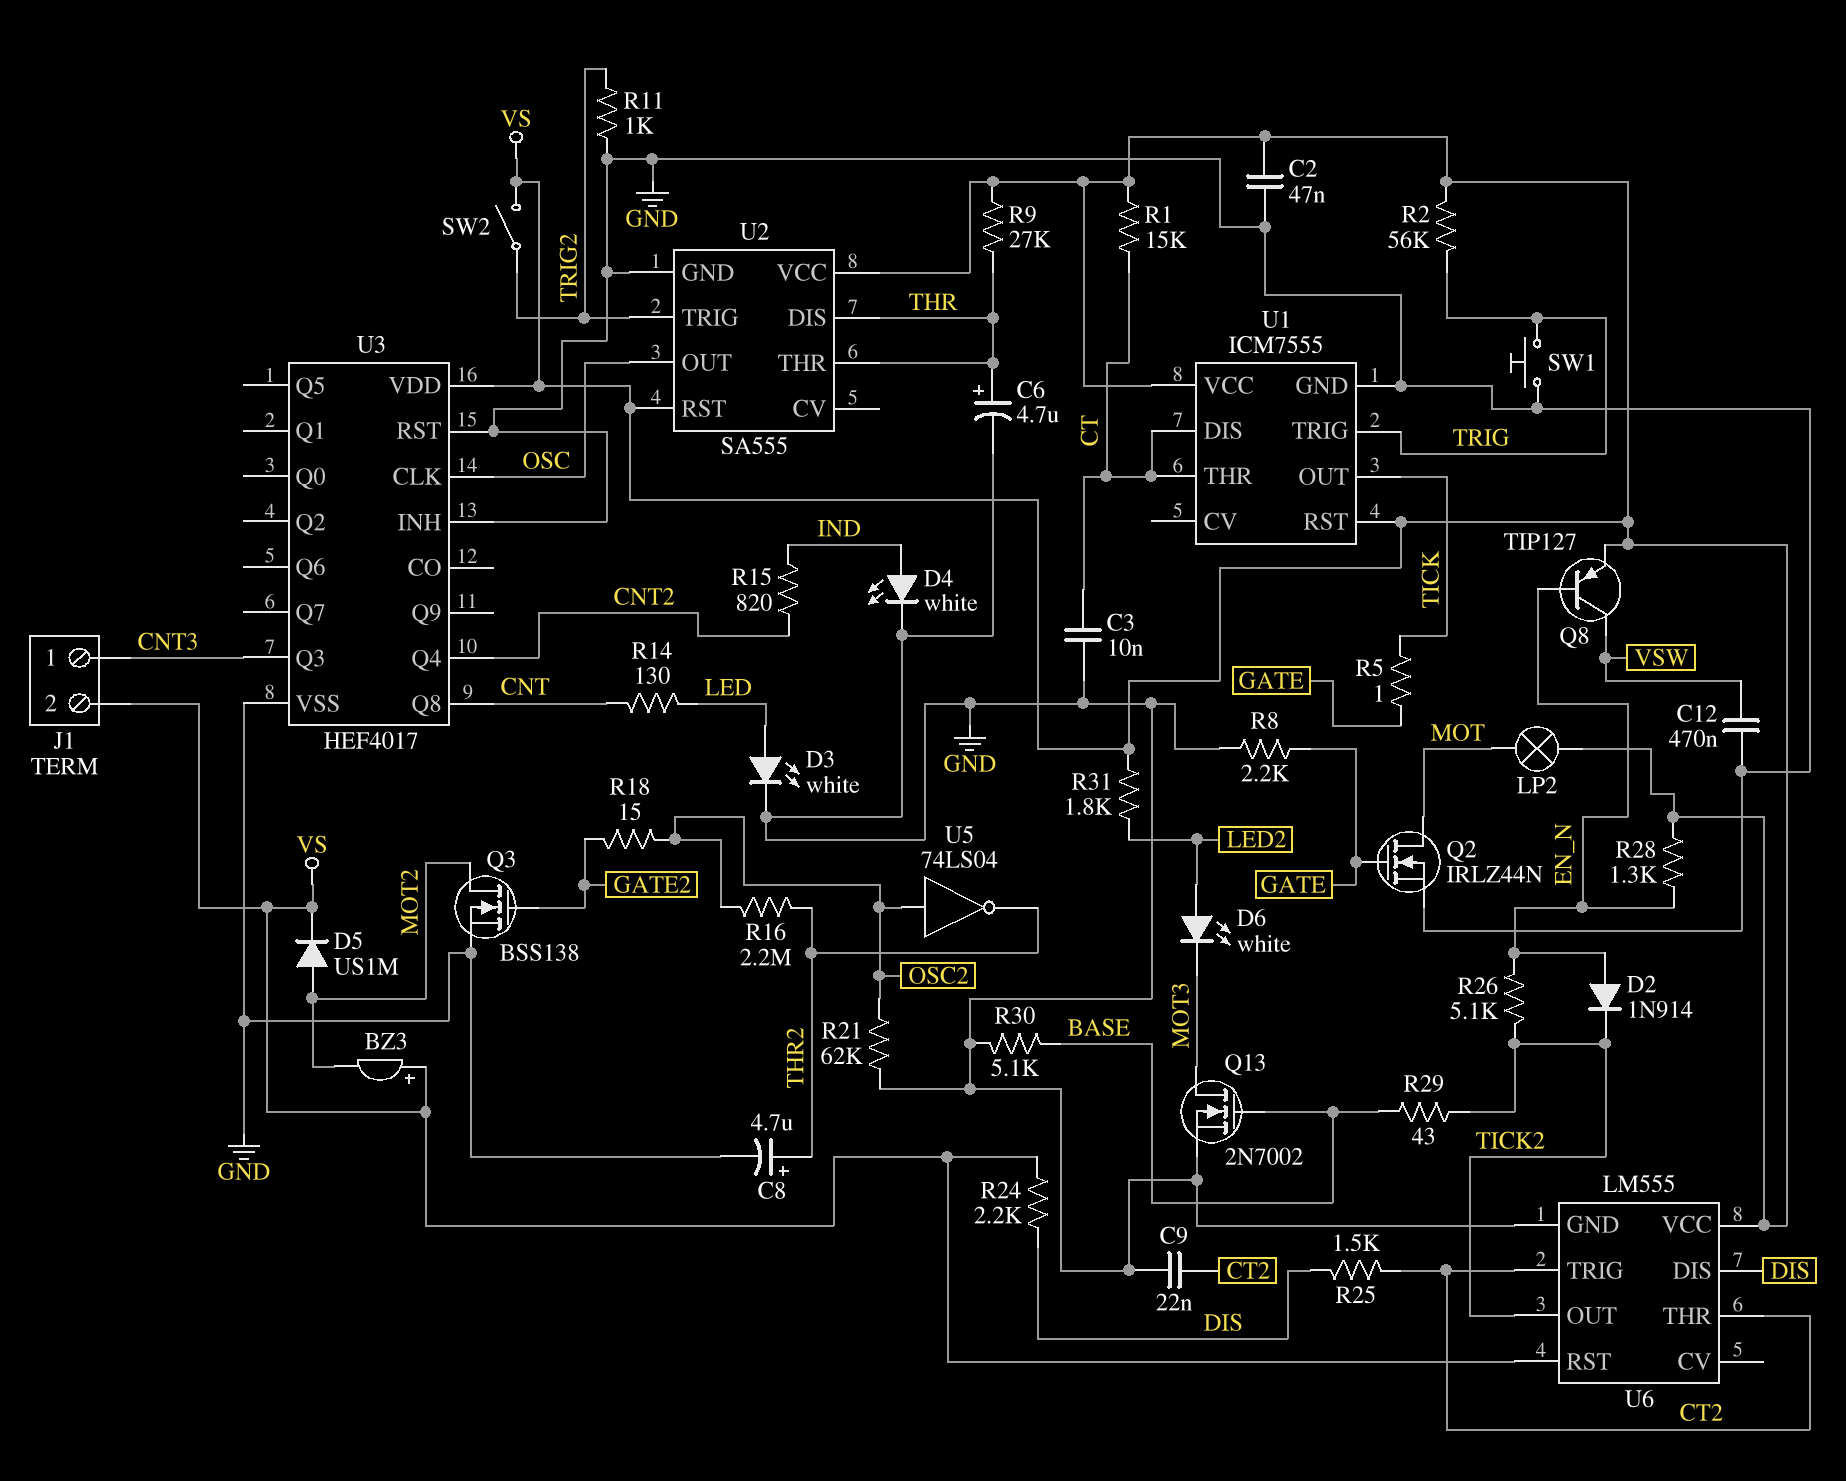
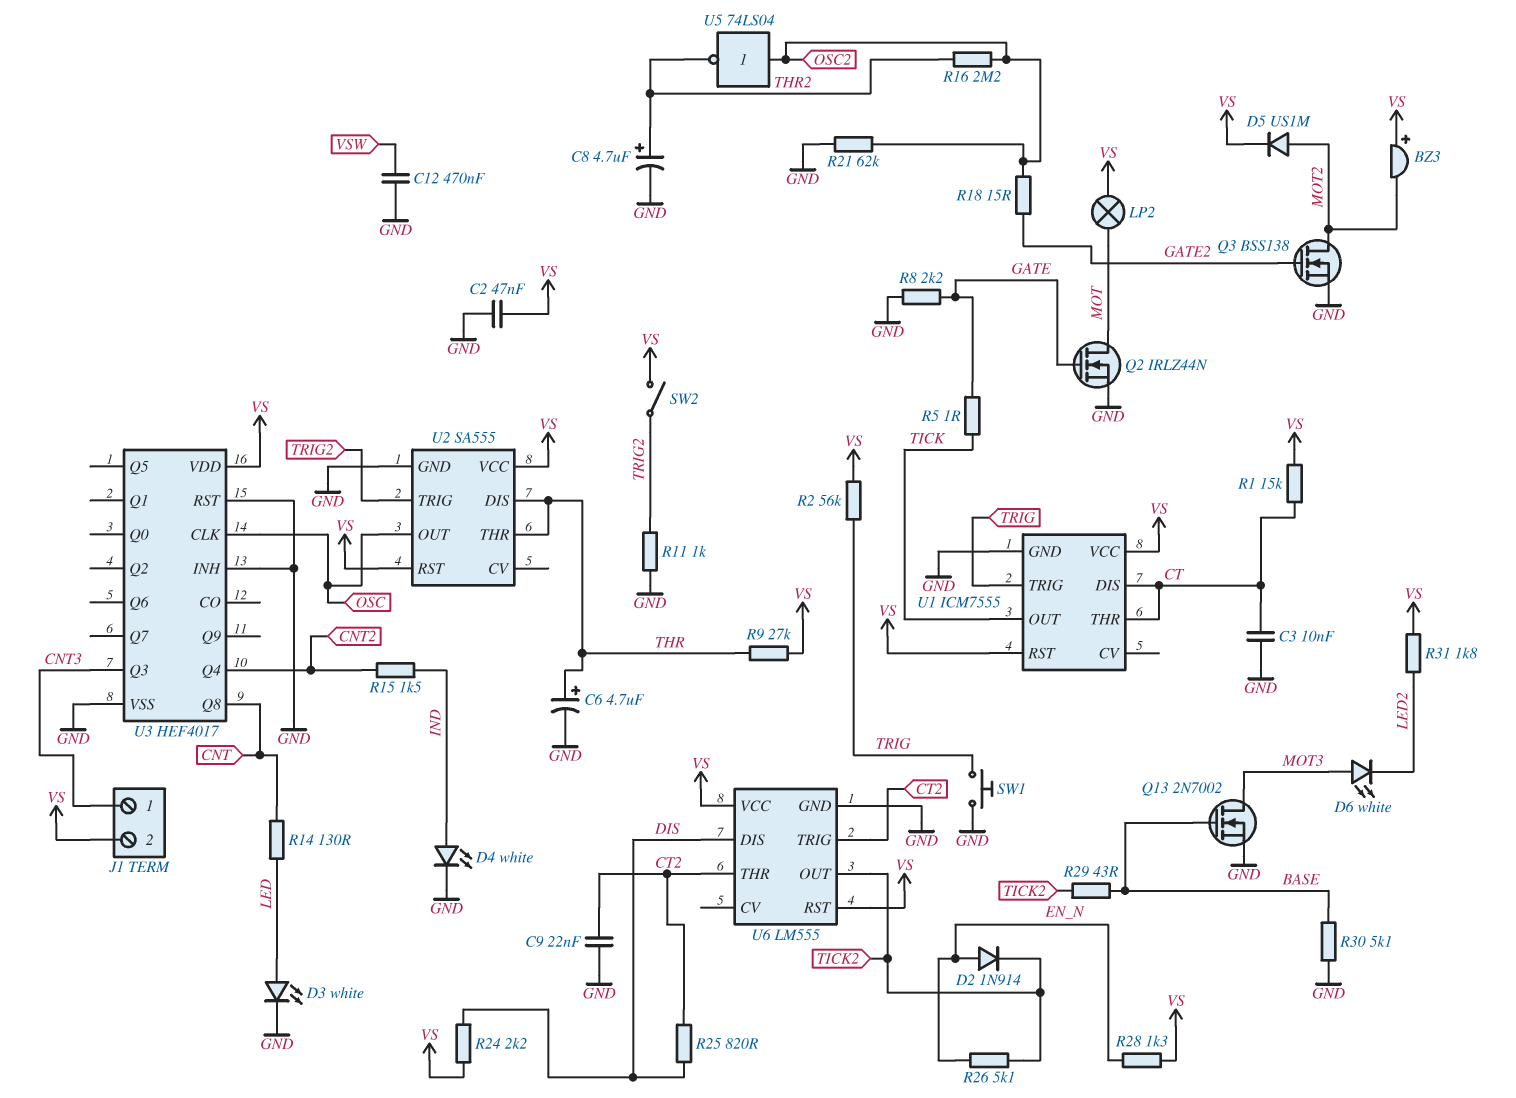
D6: LED white (A LED2, K MOT3) -> LED white (A MOT3, K LED2)
Q8: PNP TIP127 (B EN_N, C VSW, E VS) -> none
R15: 820 (CNT2, IND) -> 1.5k (CNT2, IND)
R25: 1.5k (CT2, DIS) -> 820 (CT2, DIS)

